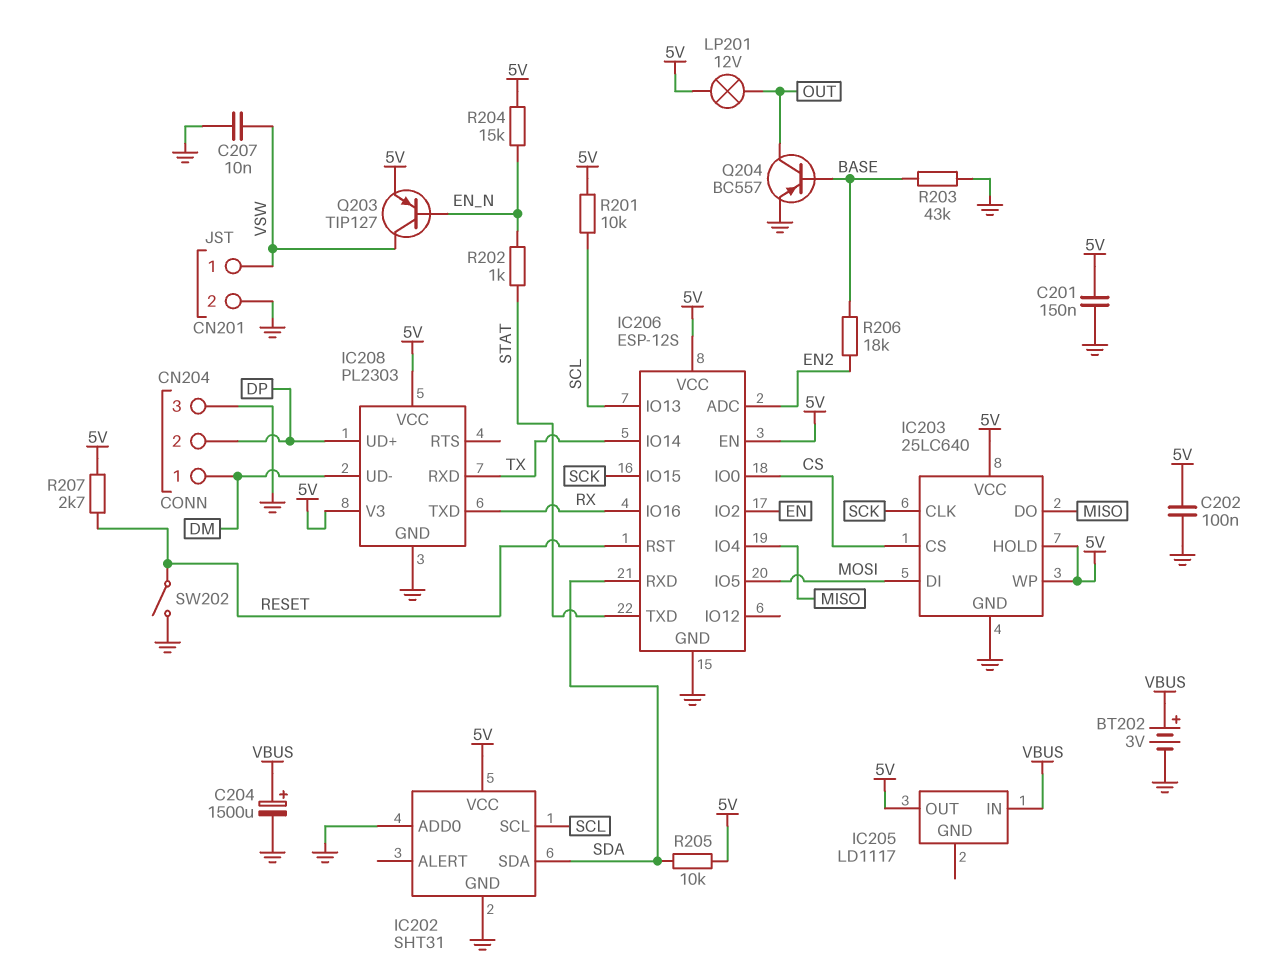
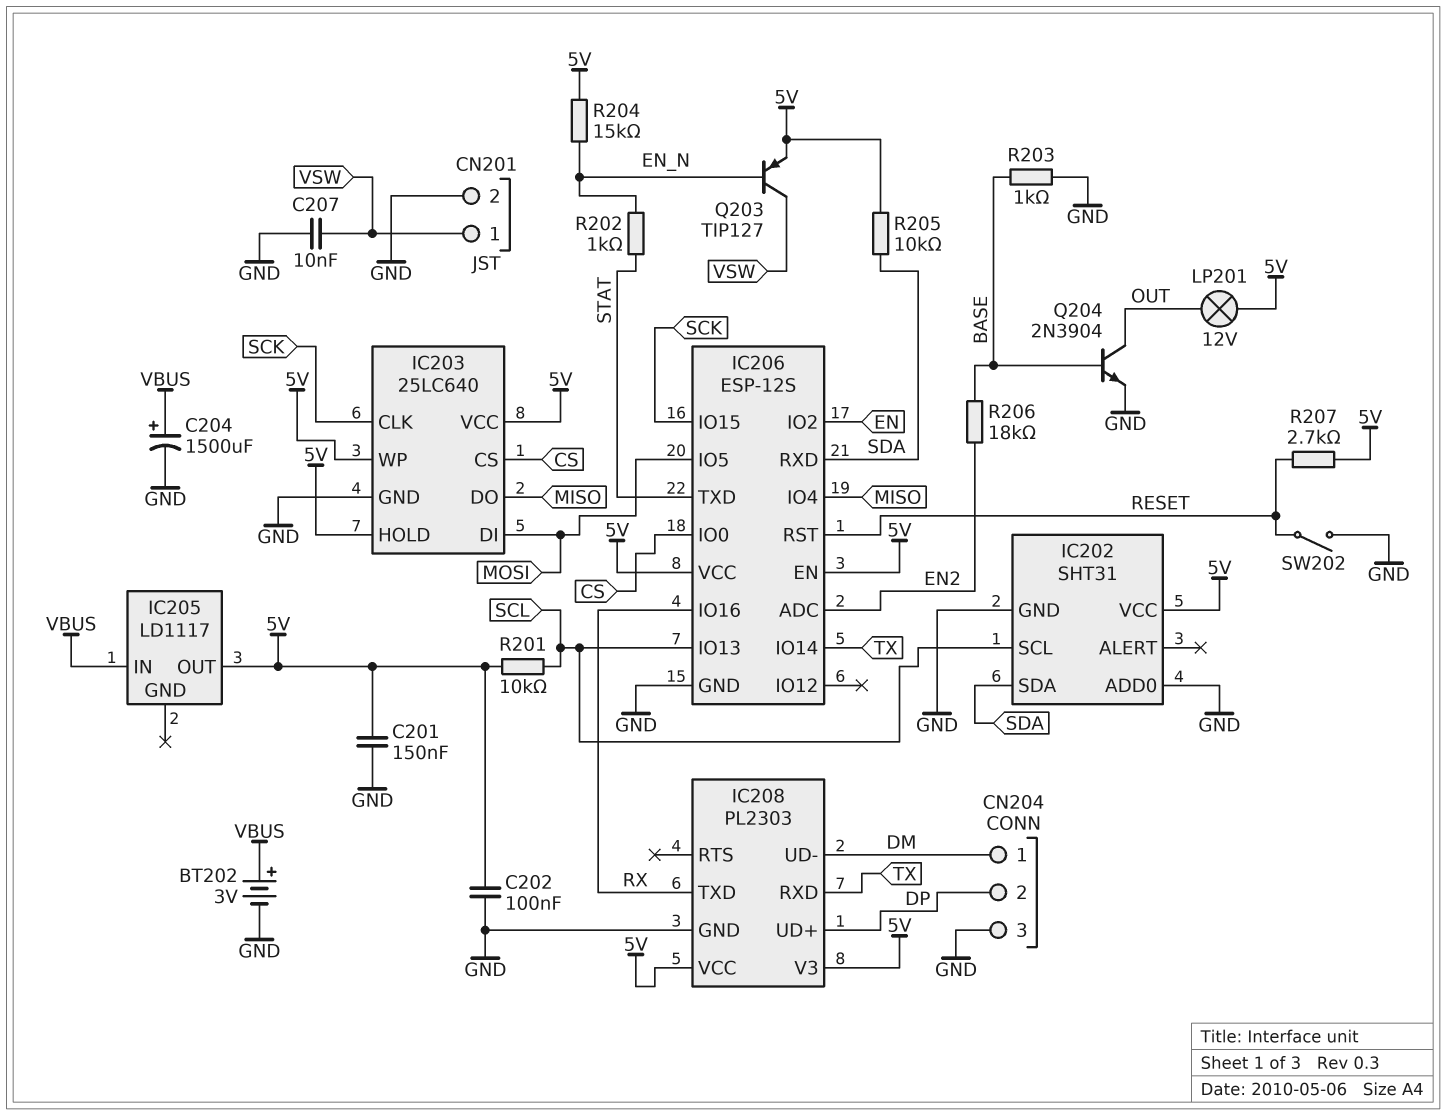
Q204: PNP BC557 (B BASE, C OUT, E GND) -> NPN 2N3904 (B BASE, C OUT, E GND)
R203: 43k (BASE, GND) -> 1k (BASE, GND)

